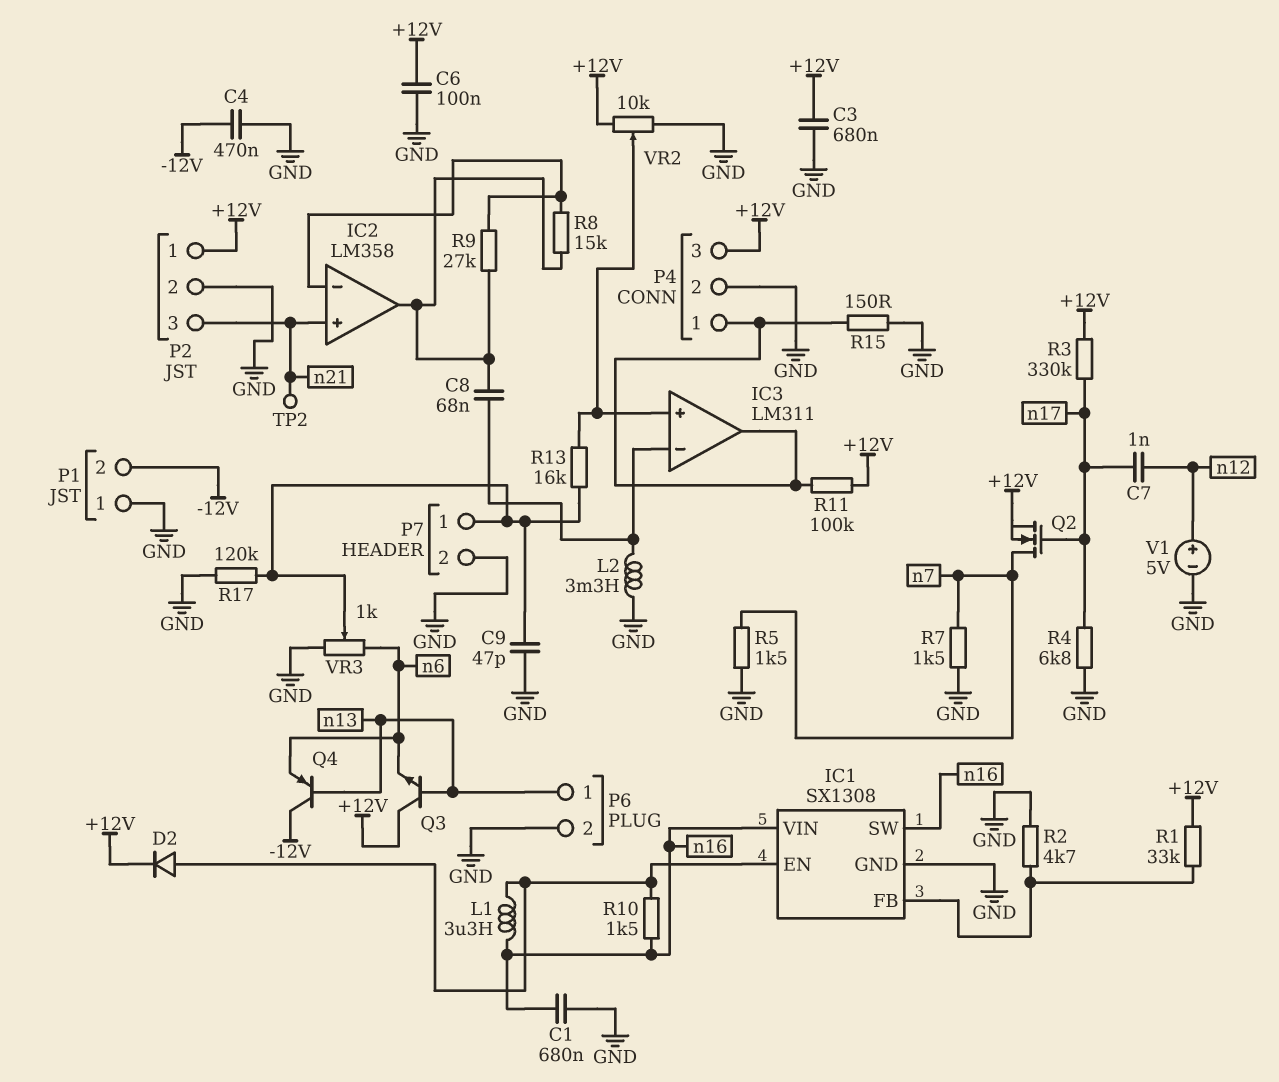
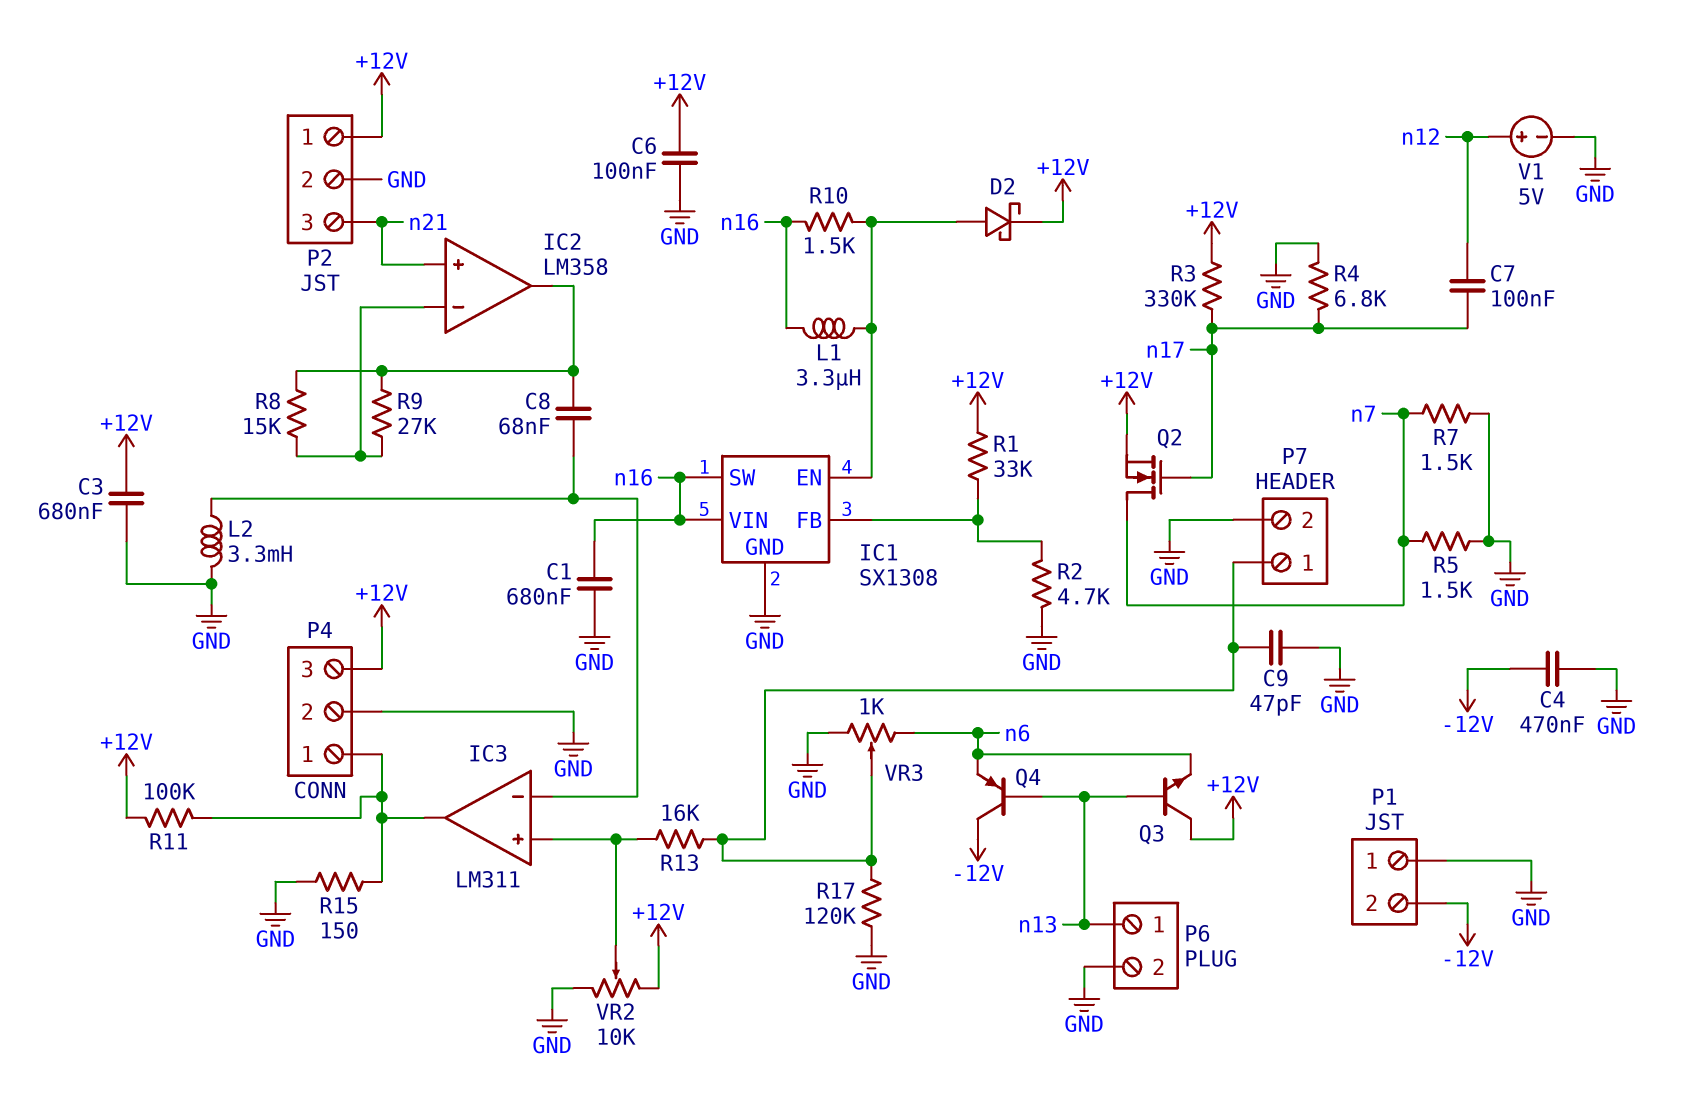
C7: 1nF (n12, n17) -> 100nF (n12, n17)
D2: diode (A IC1/EN, K +12V) -> schottky (A IC1/EN, K +12V)
TP2: test point (n21) -> none

